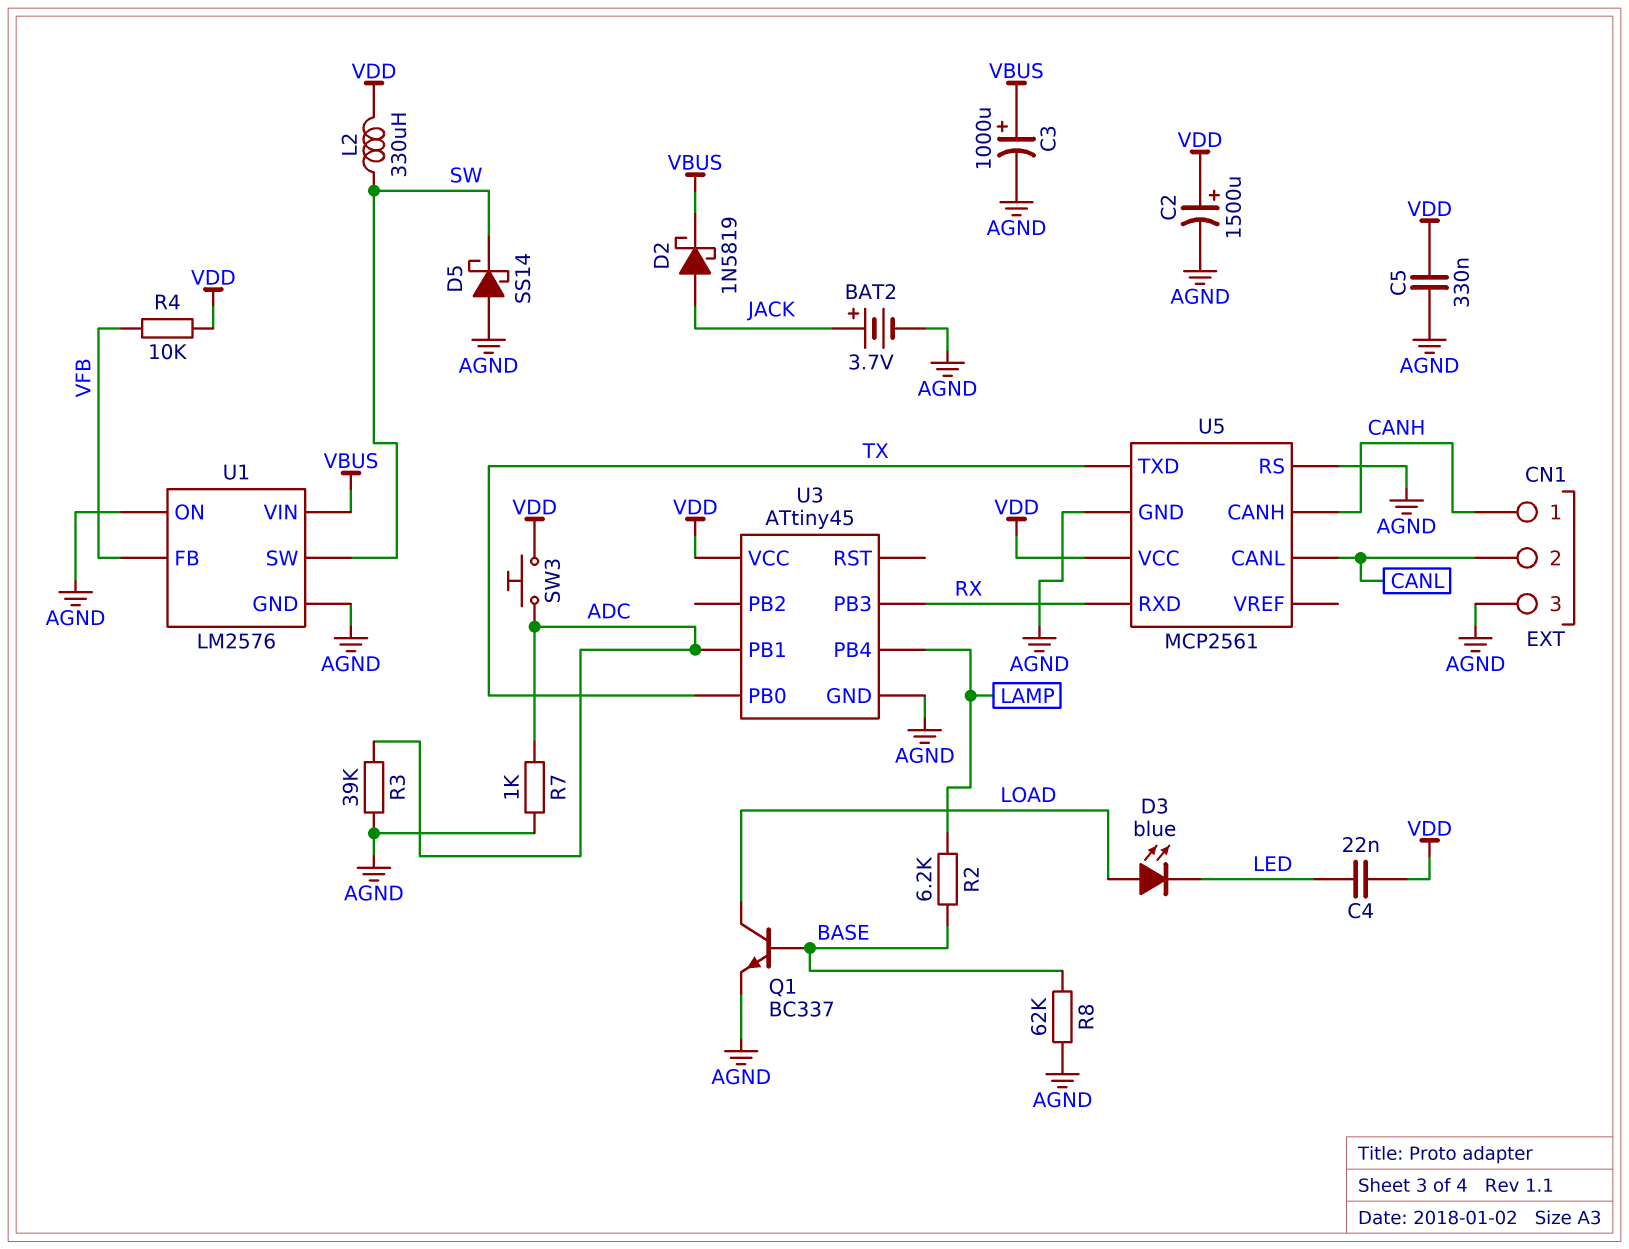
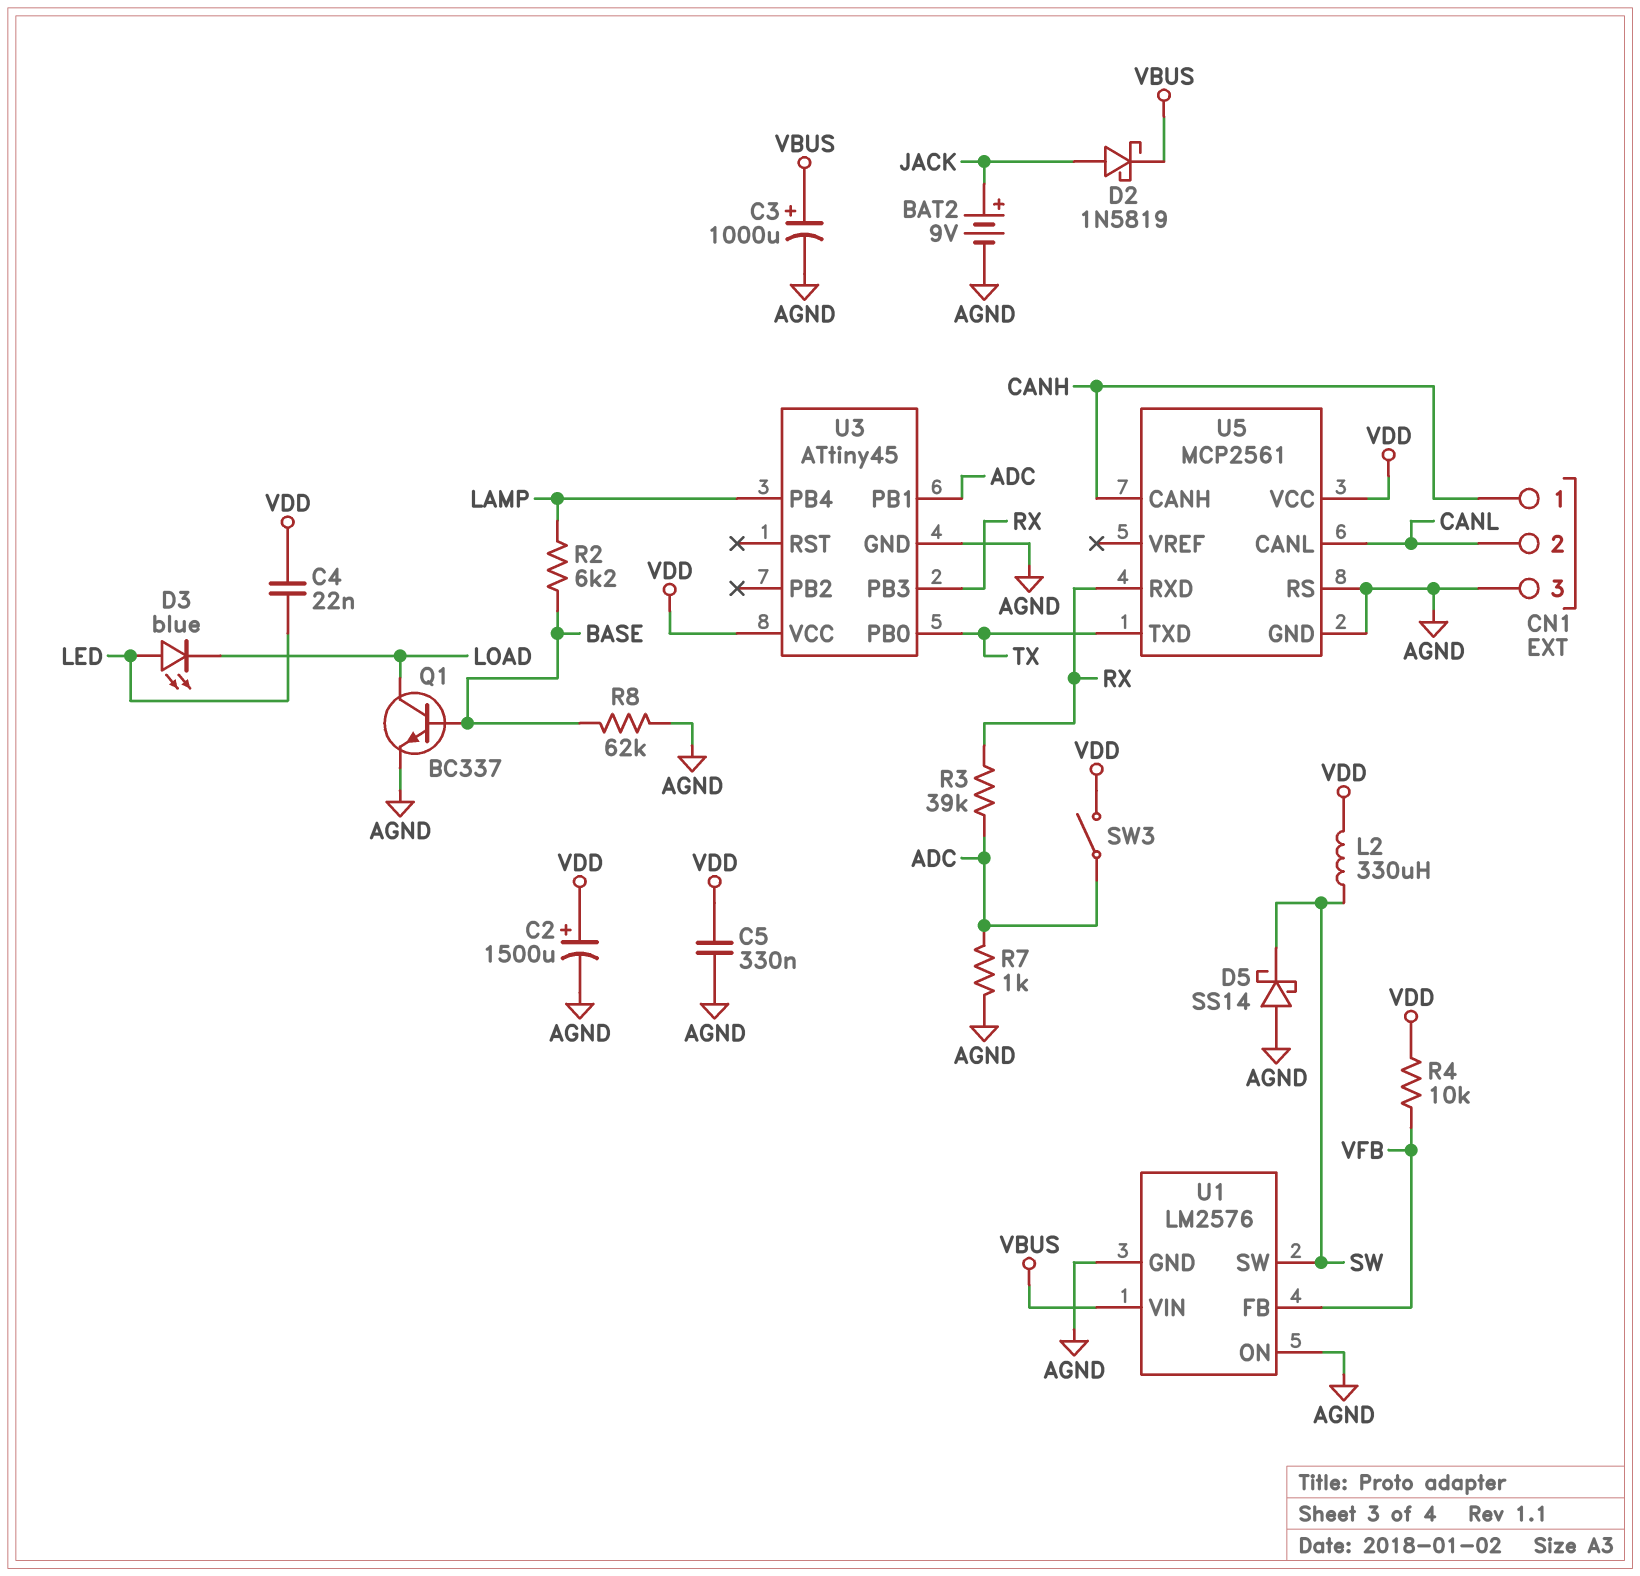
BAT2: 3.7V (plus JACK, minus AGND) -> 9V (plus JACK, minus AGND)
D3: LED blue (A LOAD, K LED) -> LED blue (A LED, K LOAD)
R3: 39k (ADC, AGND) -> 39k (ADC, RX)
SW3: button (ADC, VDD) -> switch (ADC, VDD)

